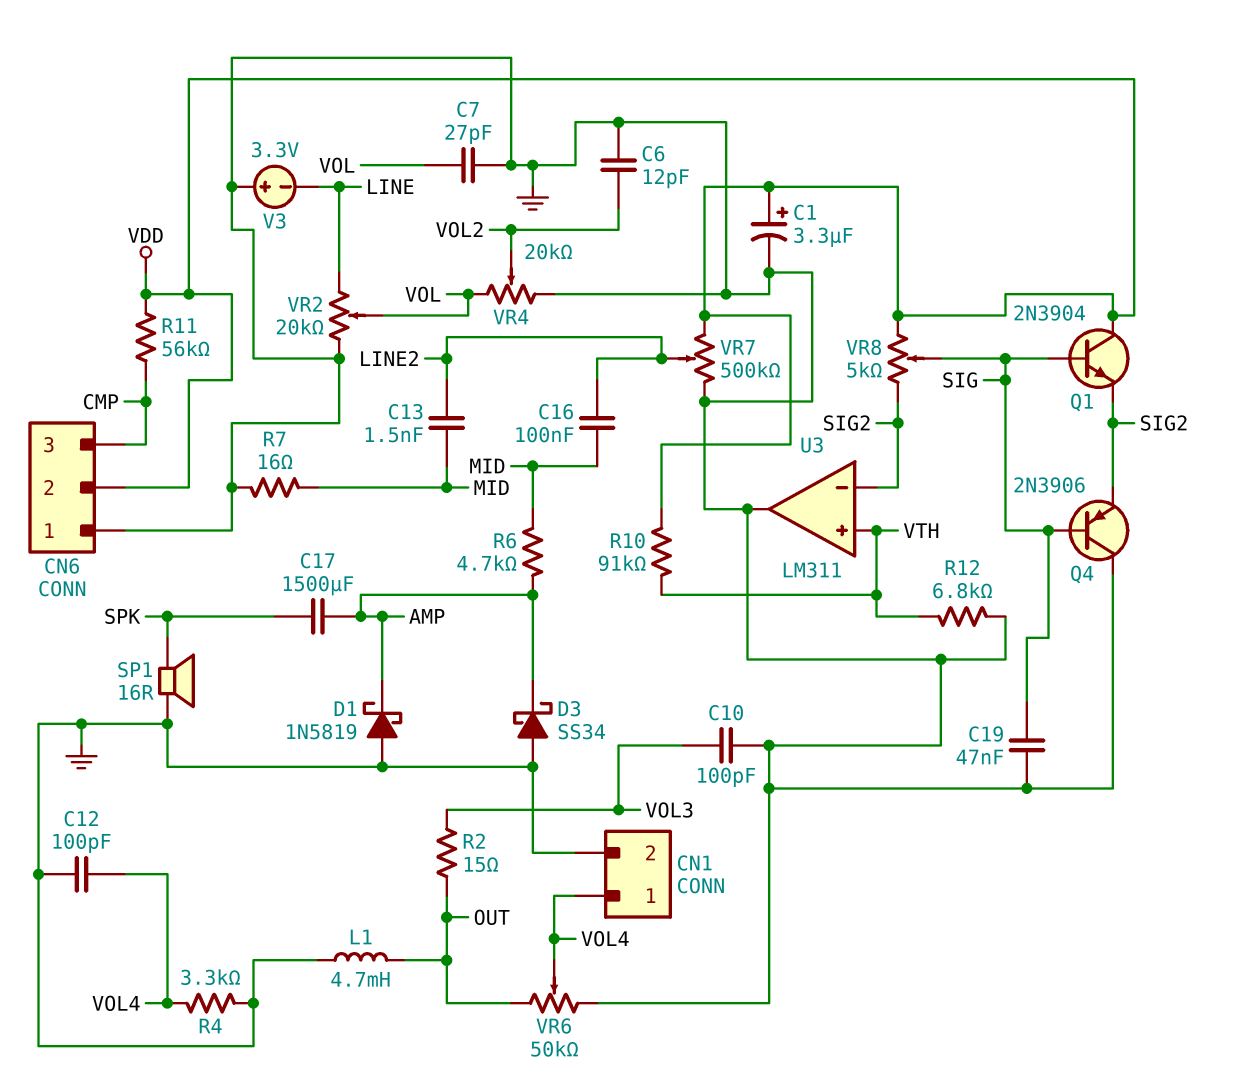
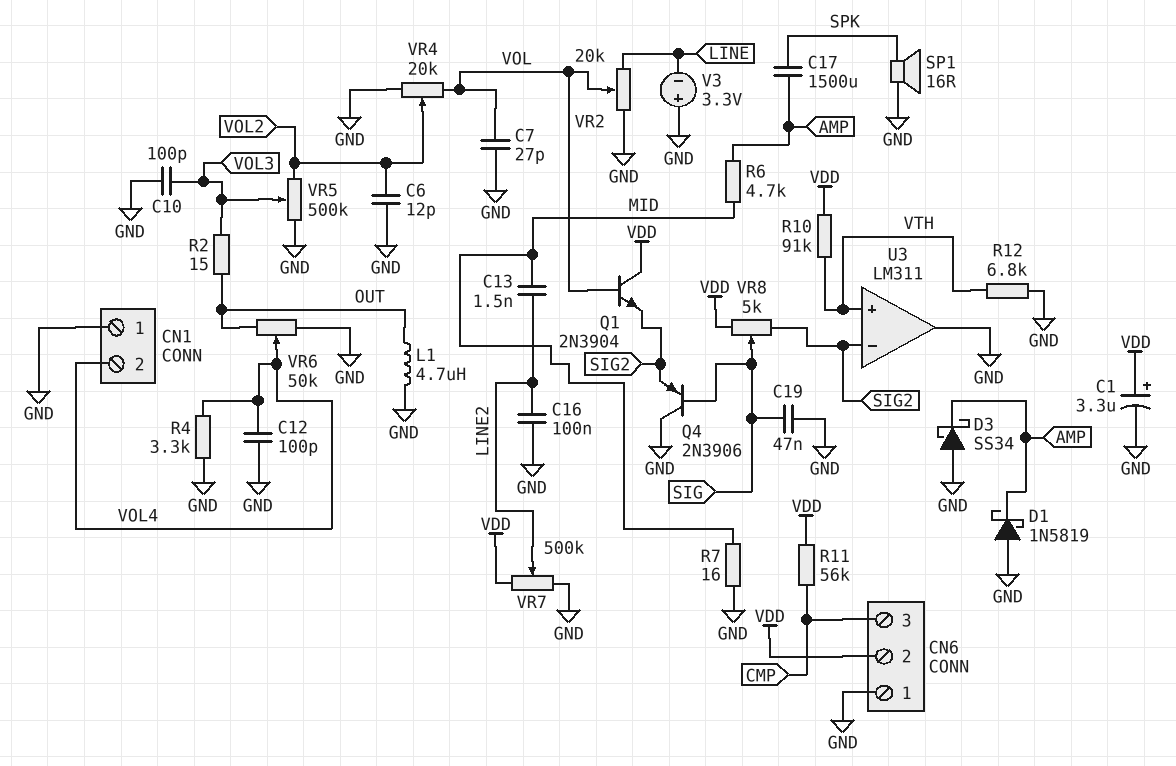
C16: 100nF (LINE2, MID) -> 100nF (GND, LINE2)
CN1 pin 1: VOL4 -> GND
CN1 pin 2: GND -> VOL4
L1: 4.7mH (GND, OUT) -> 4.7uH (GND, OUT)
Q1: NPN 2N3904 (B SIG, C VDD, E SIG2) -> NPN 2N3904 (B VOL, C VDD, E SIG2)
VR5: none -> 500k (GND, VOL2, wiper VOL3)

